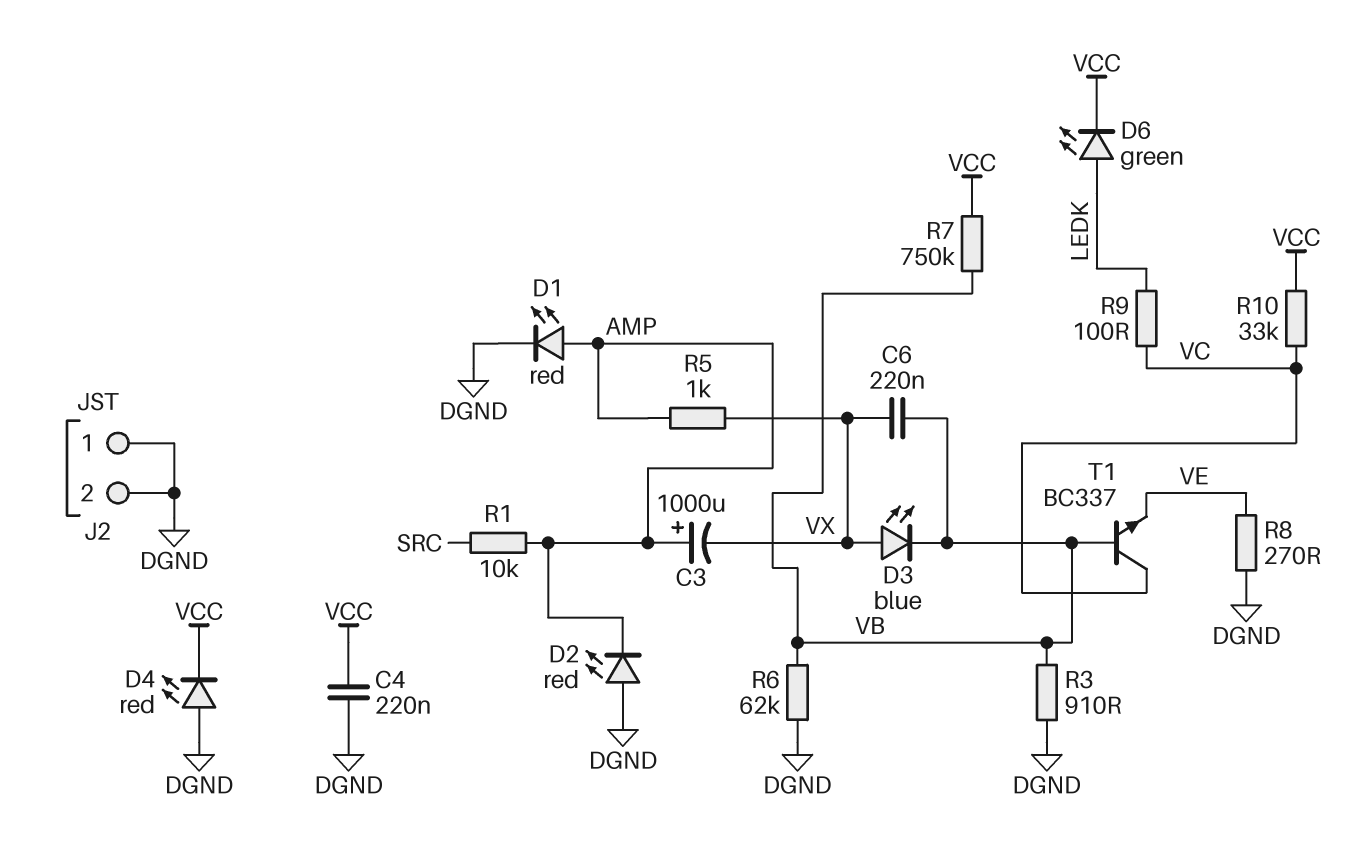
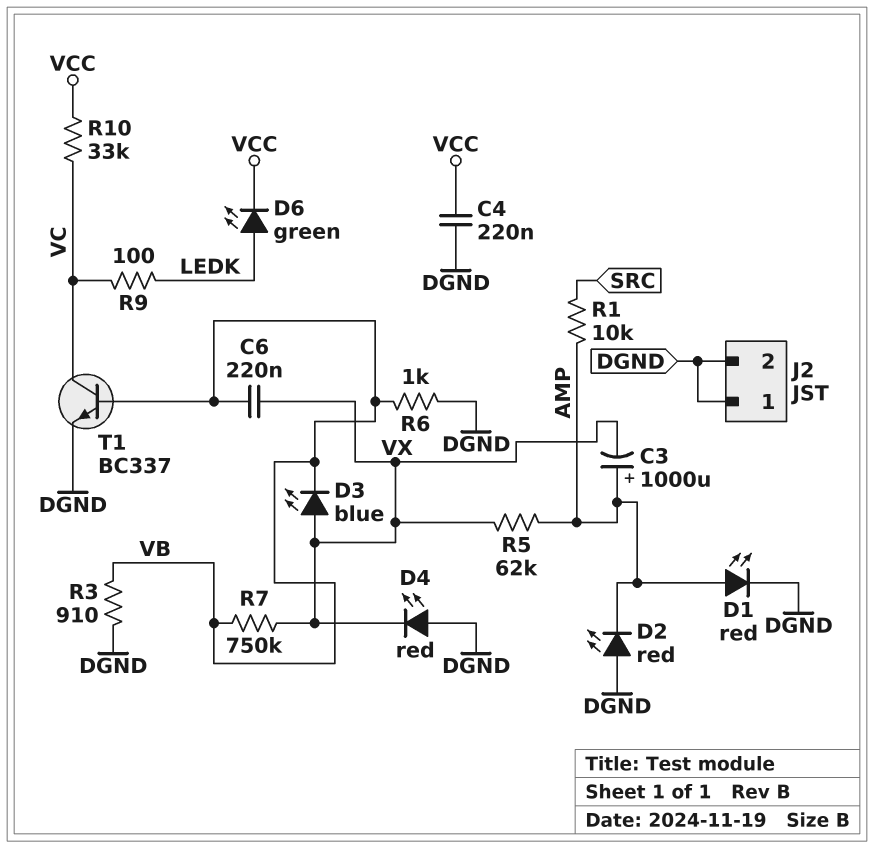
D4: LED red (A DGND, K VCC) -> LED red (A DGND, K VX)
R5: 1k (AMP, VX) -> 62k (AMP, VX)
R6: 62k (DGND, VB) -> 1k (DGND, VB)
R7: 750k (VB, VCC) -> 750k (VB, VX)
R8: 270 (DGND, VE) -> none
T1: NPN BC337 (B VB, C VC, E VE) -> NPN BC337 (B VB, C VC, E DGND)

